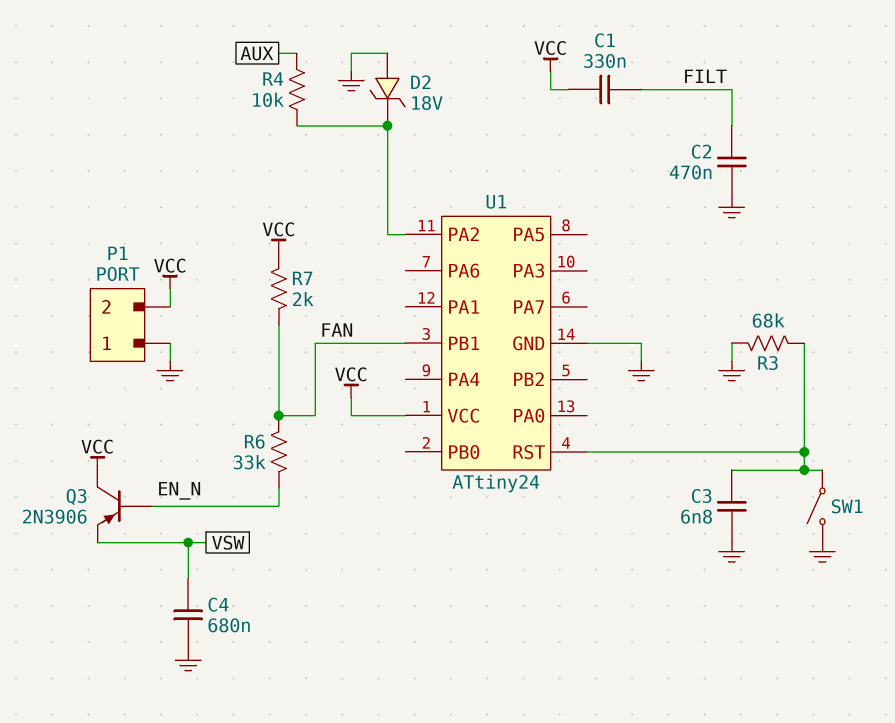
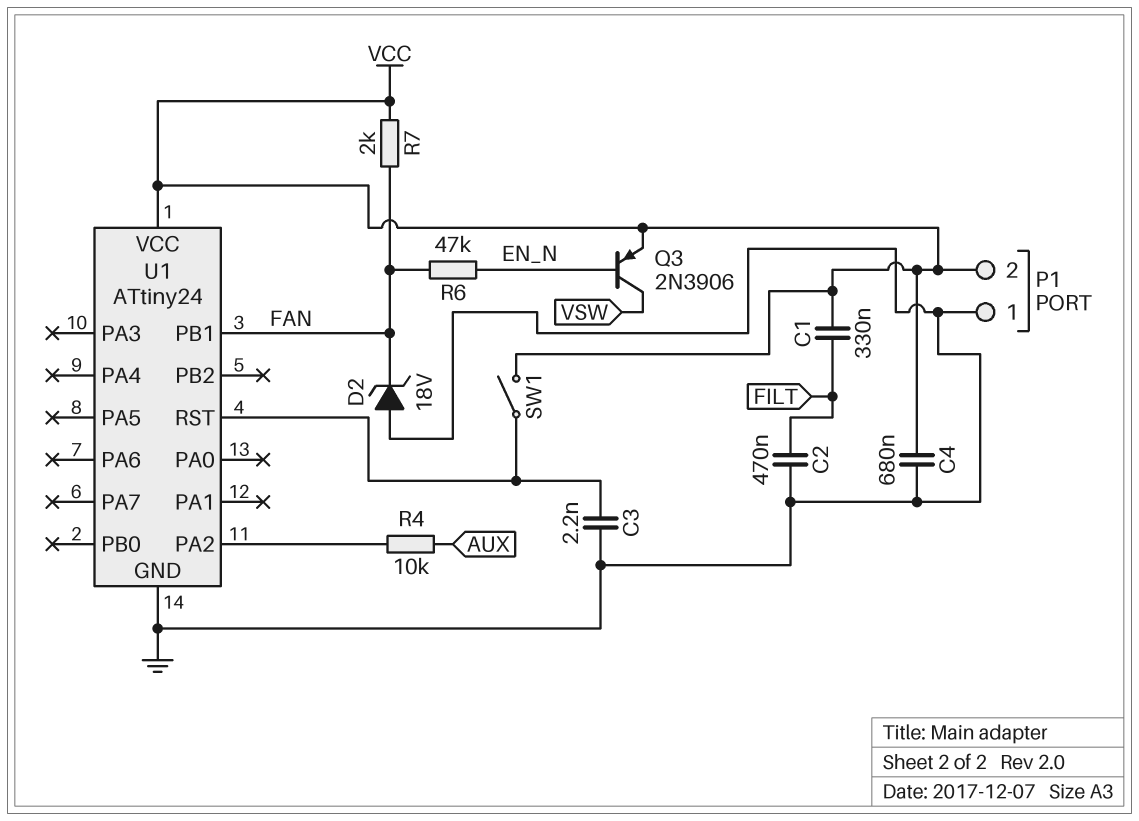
C3: 6.8nF (GND, U1/RST) -> 2.2nF (GND, U1/RST)
C4: 680nF (GND, VSW) -> 680nF (GND, VCC)
D2: zener 18V (A GND, K U1/PA2) -> zener 18V (A GND, K FAN)
Q3: PNP 2N3906 (B EN_N, C VCC, E VSW) -> PNP 2N3906 (B EN_N, C VSW, E VCC)
R3: 68k (GND, U1/RST) -> none
R6: 33k (EN_N, FAN) -> 47k (EN_N, FAN)
SW1: switch (GND, U1/RST) -> switch (U1/RST, VCC)

